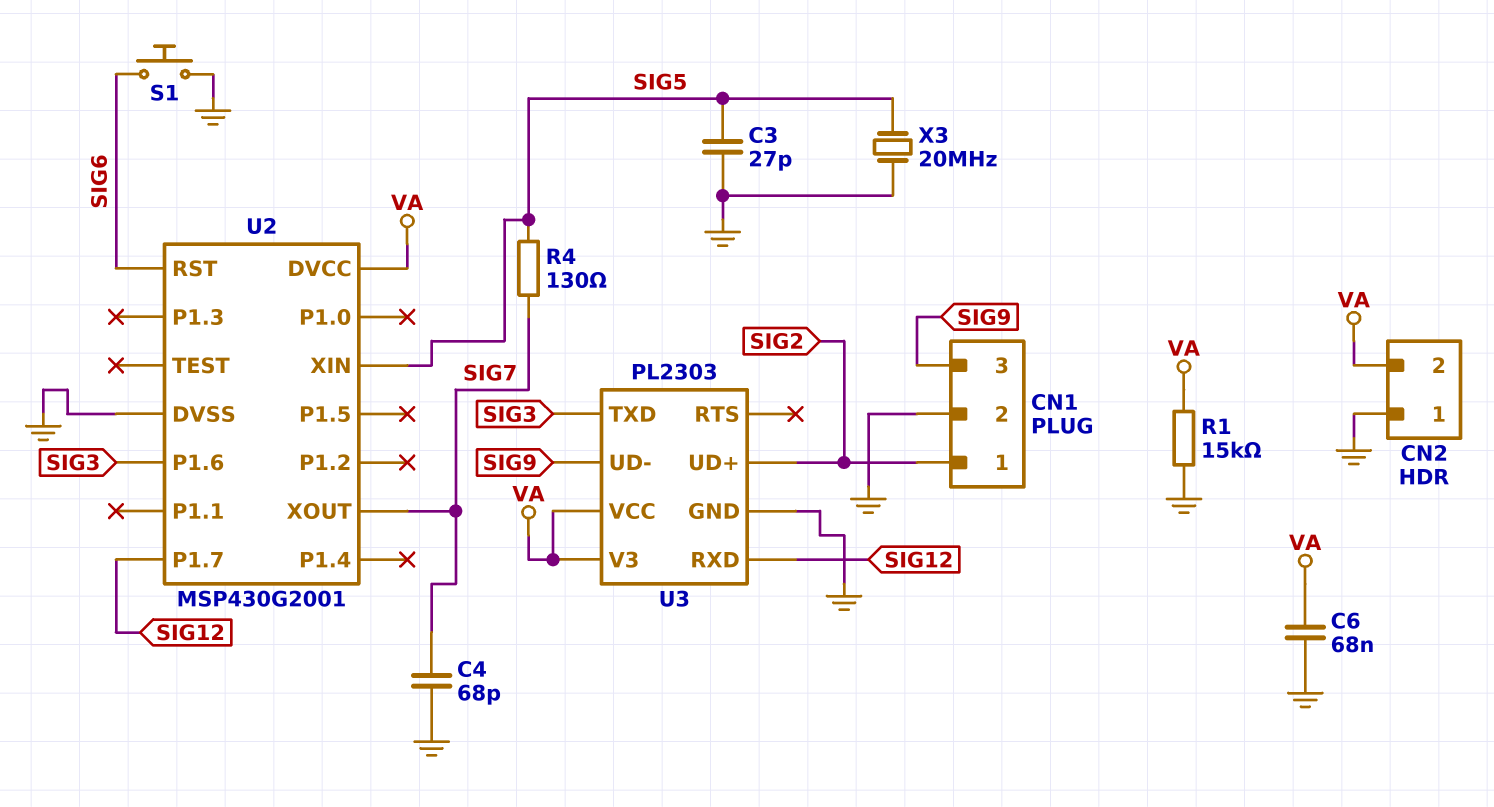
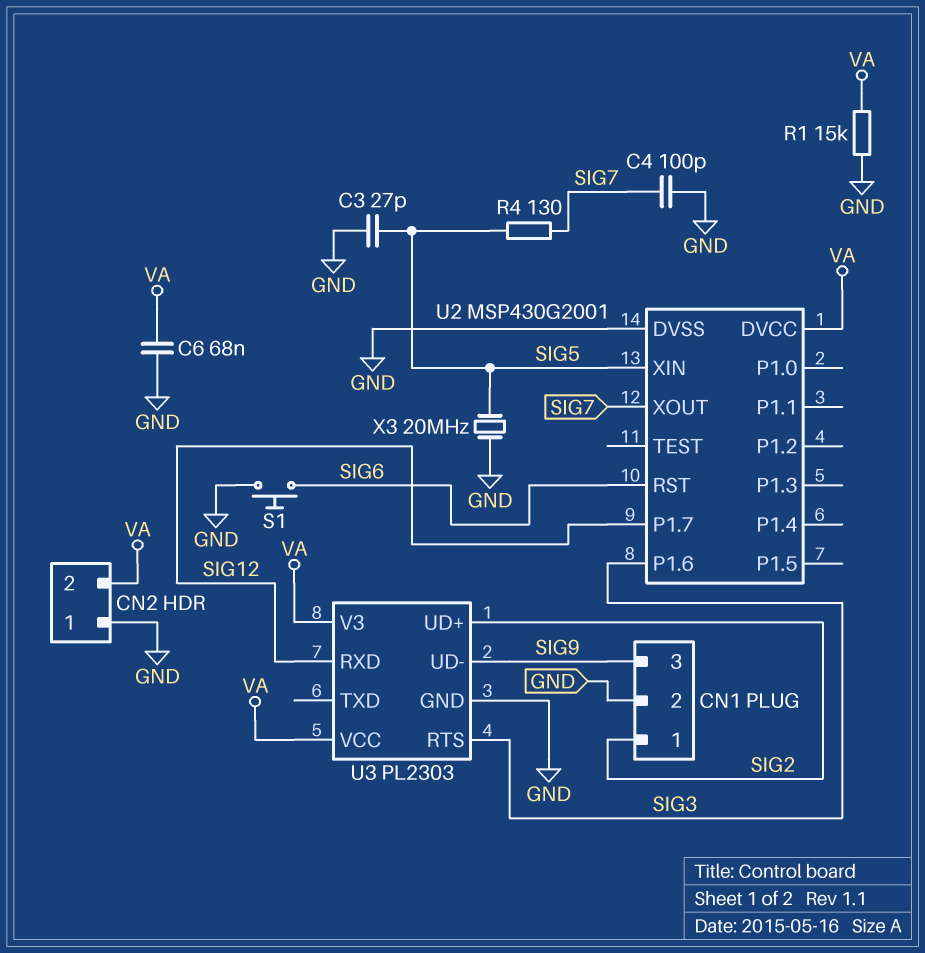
C4: 68pF (GND, SIG7) -> 100pF (GND, SIG7)
U3 pin RTS: none -> SIG3
U3 pin TXD: SIG3 -> none

